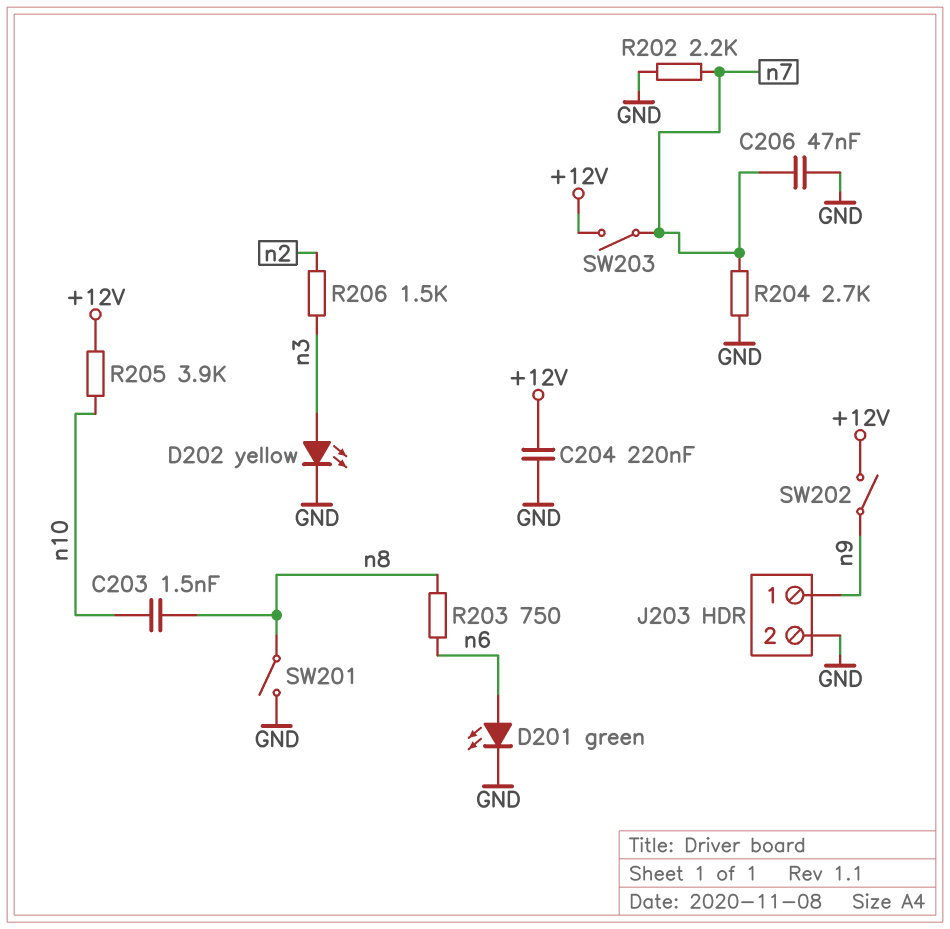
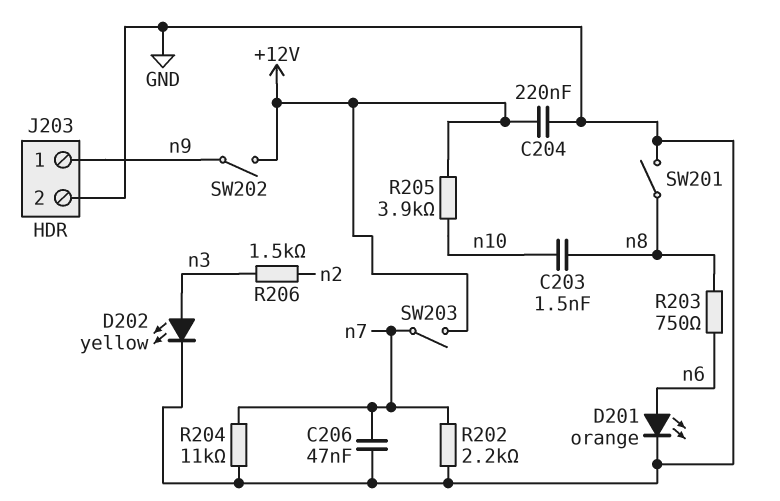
D201: LED green (A n6, K GND) -> LED orange (A n6, K GND)
R204: 2.7k (GND, n7) -> 11k (GND, n7)

